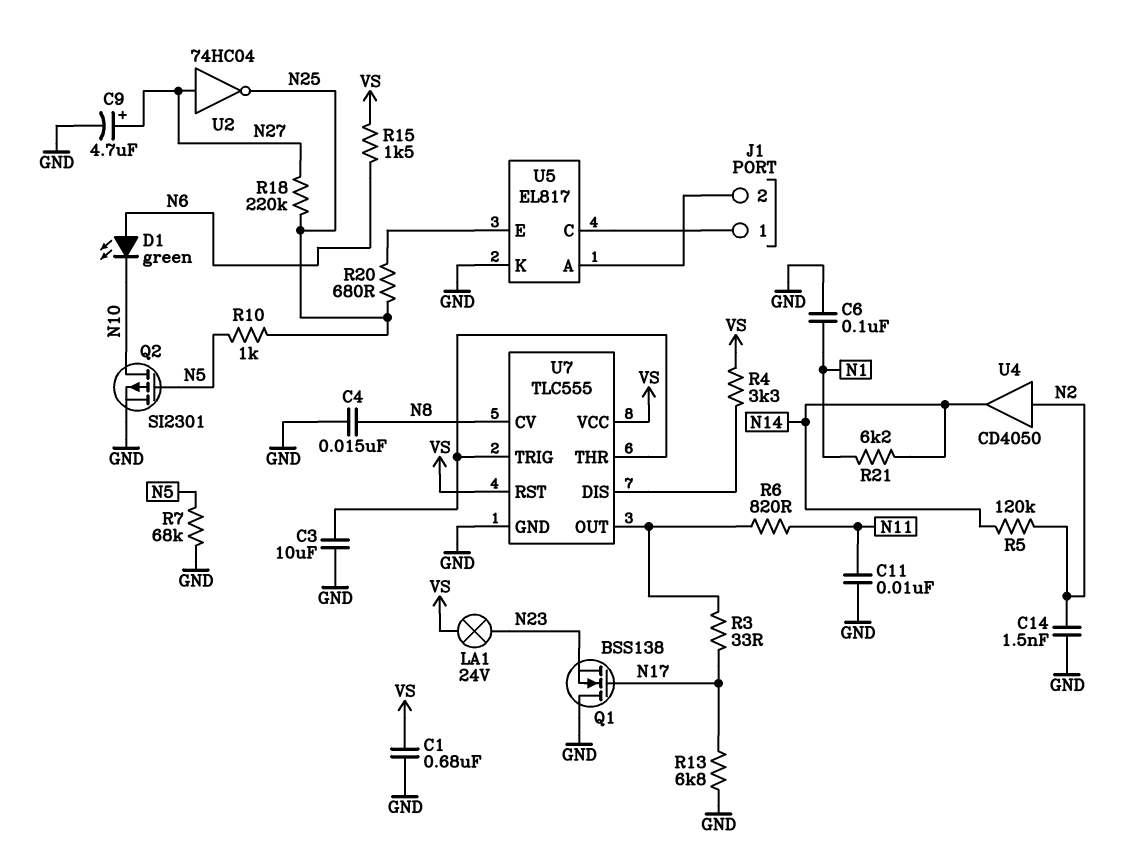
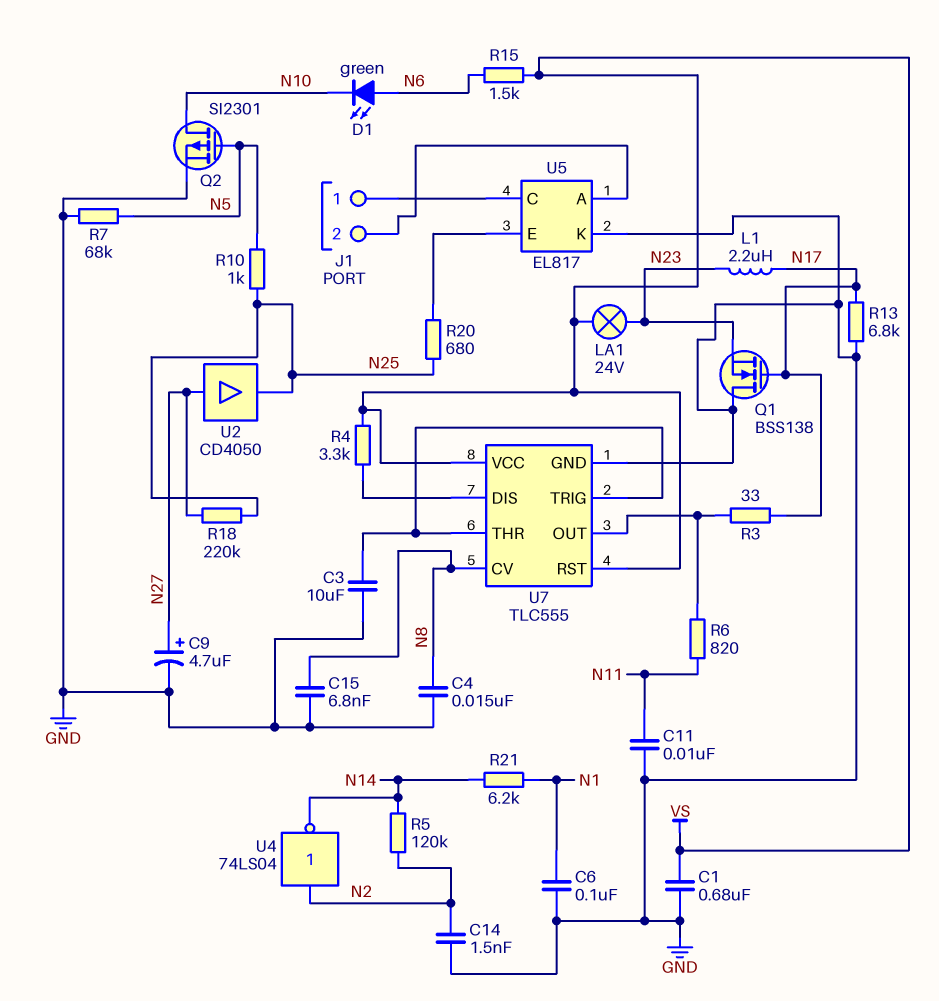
C15: none -> 6.8nF (GND, N8)
L1: none -> 2.2uH (N17, N23)
U2: NOT 74HC04 (in N27, out N25) -> buffer CD4050 (in N27, out N25)
U4: buffer CD4050 (in N2, out N14) -> NOT 74LS04 (in N2, out N14)

